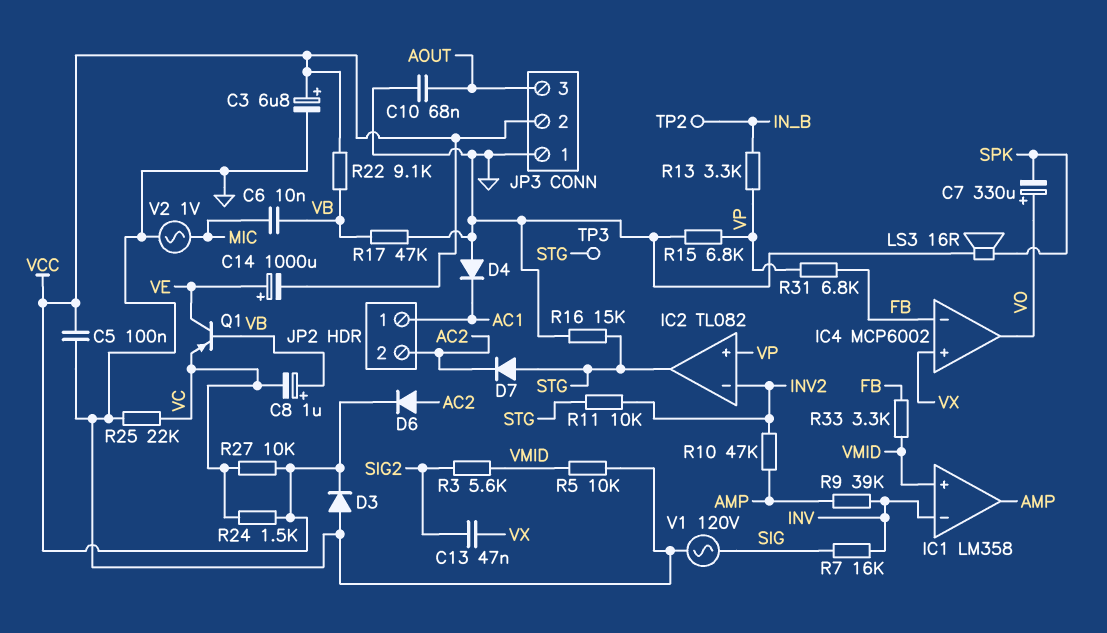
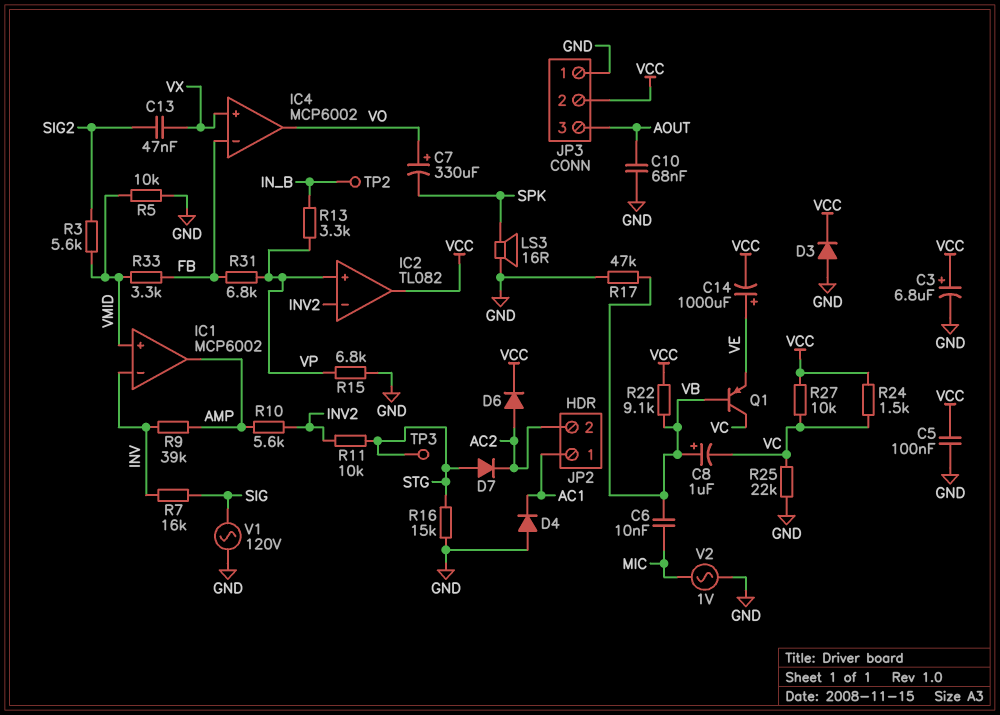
IC1: LM358 -> MCP6002
IC2 pin out: STG -> VCC
Q1: PNP (B VB, C VE, E VC) -> PNP (B VB, C VC, E VE)
R10: 47k (AMP, INV2) -> 5.6k (AMP, INV2)

